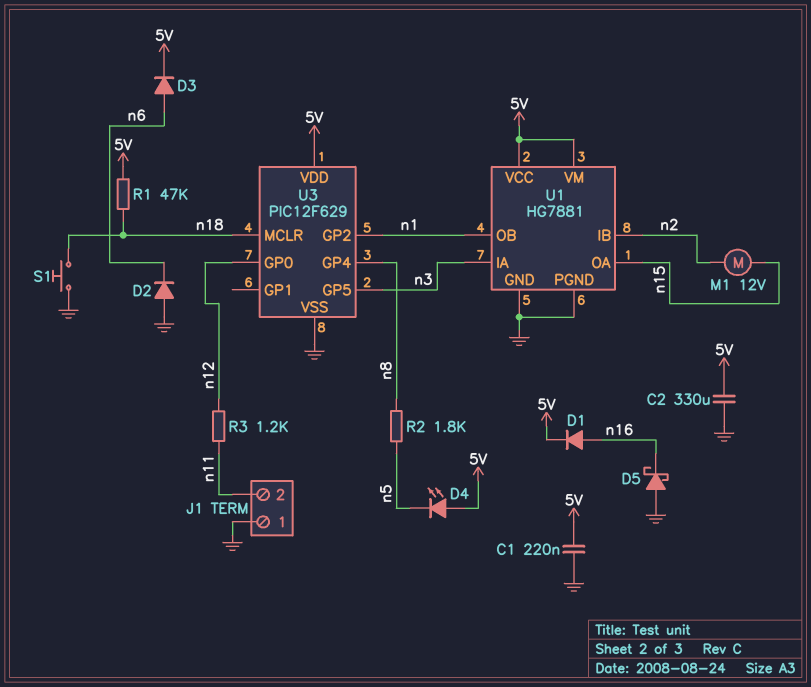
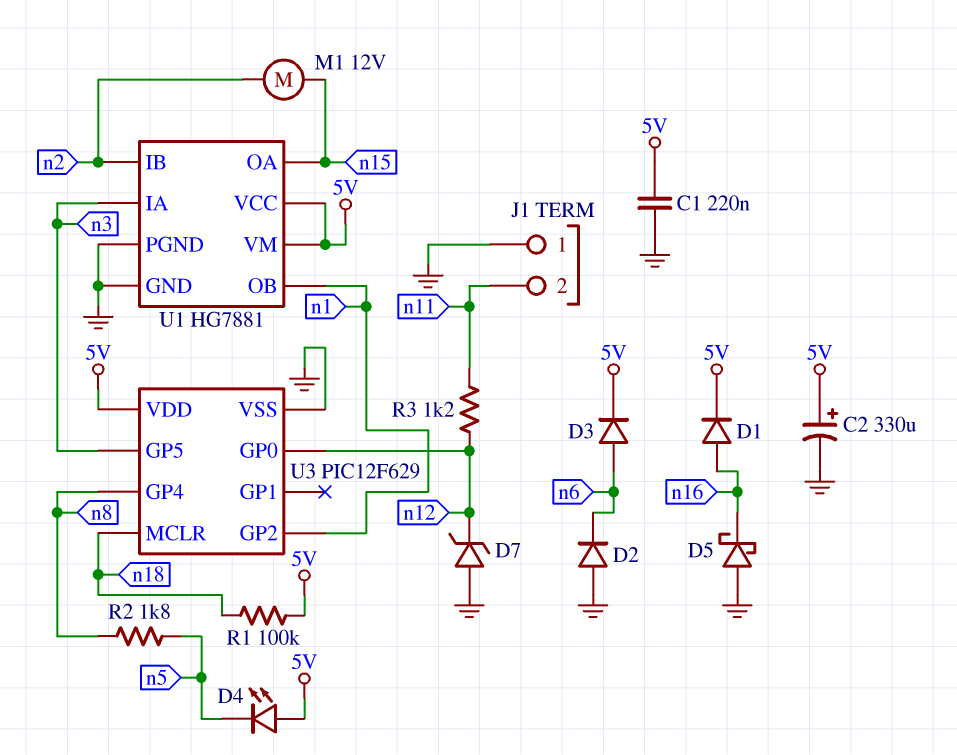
C2: 330uF (5V, GND) -> 330uF (plus 5V, minus GND)
D7: none -> zener (A GND, K n12)
R1: 47k (5V, n18) -> 100k (5V, n18)
S1: button (GND, n18) -> none

